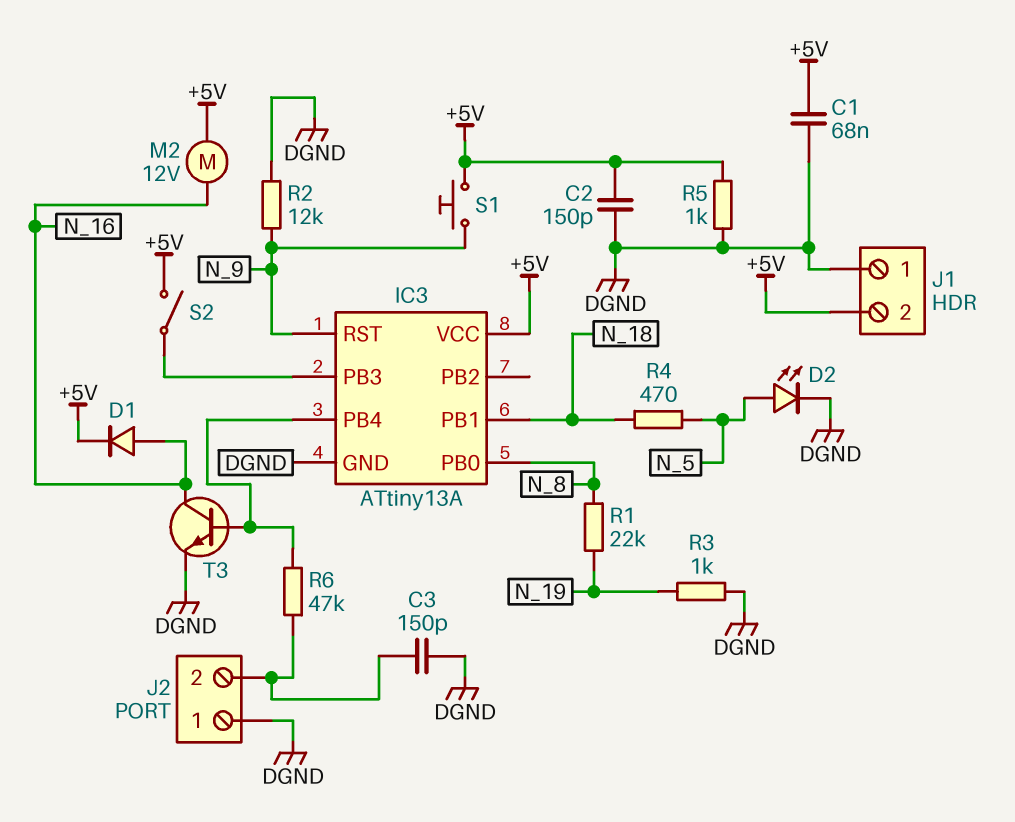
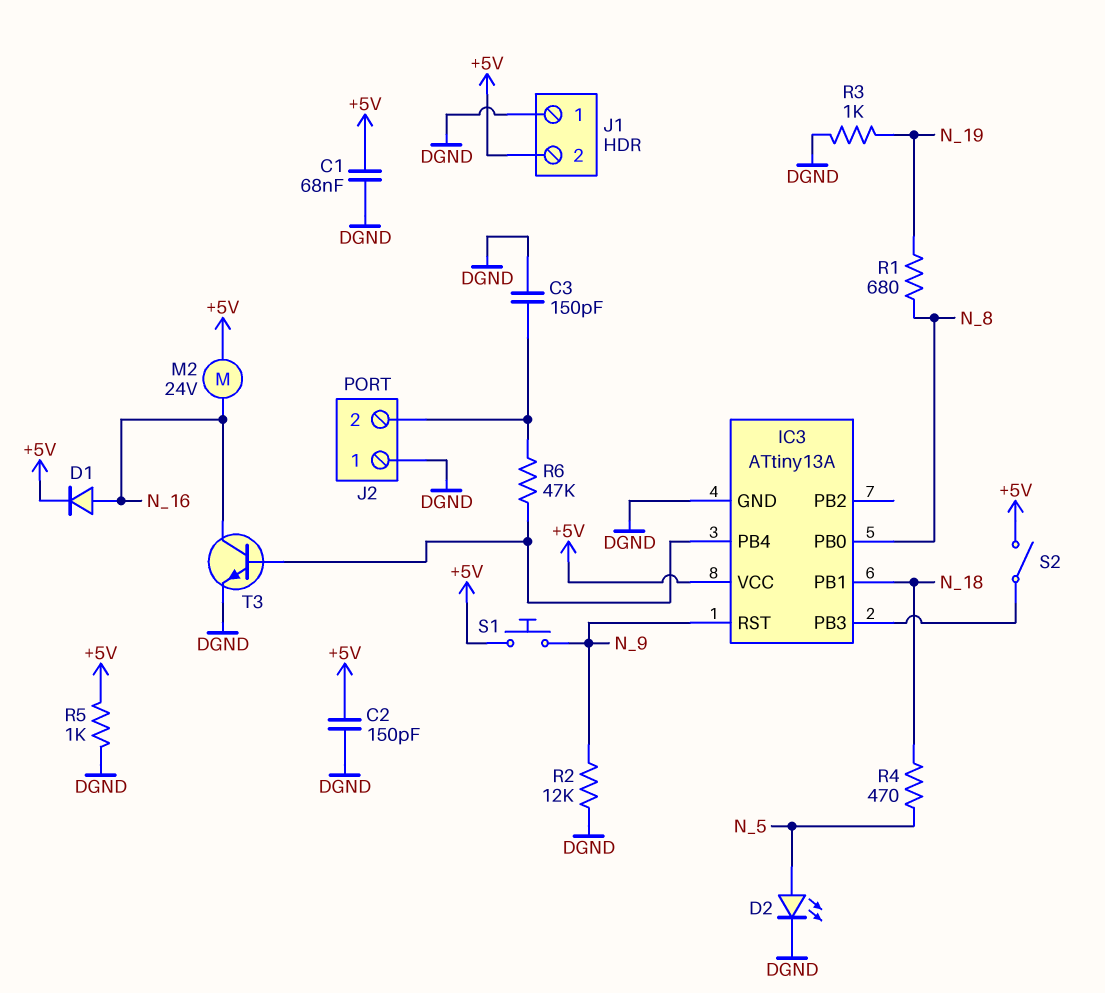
M2: motor 12V (+5V, N_16) -> motor 24V (+5V, N_16)
R1: 22k (N_8, N_19) -> 680 (N_8, N_19)

